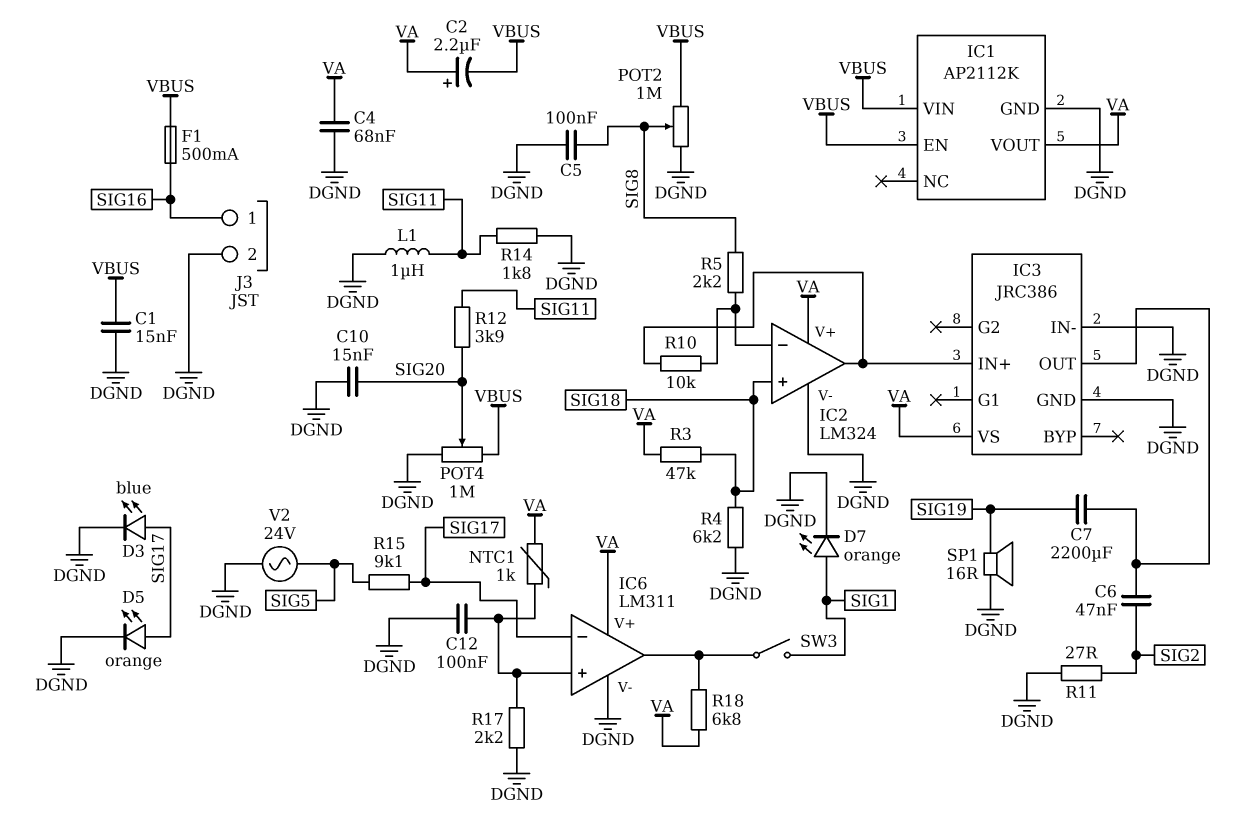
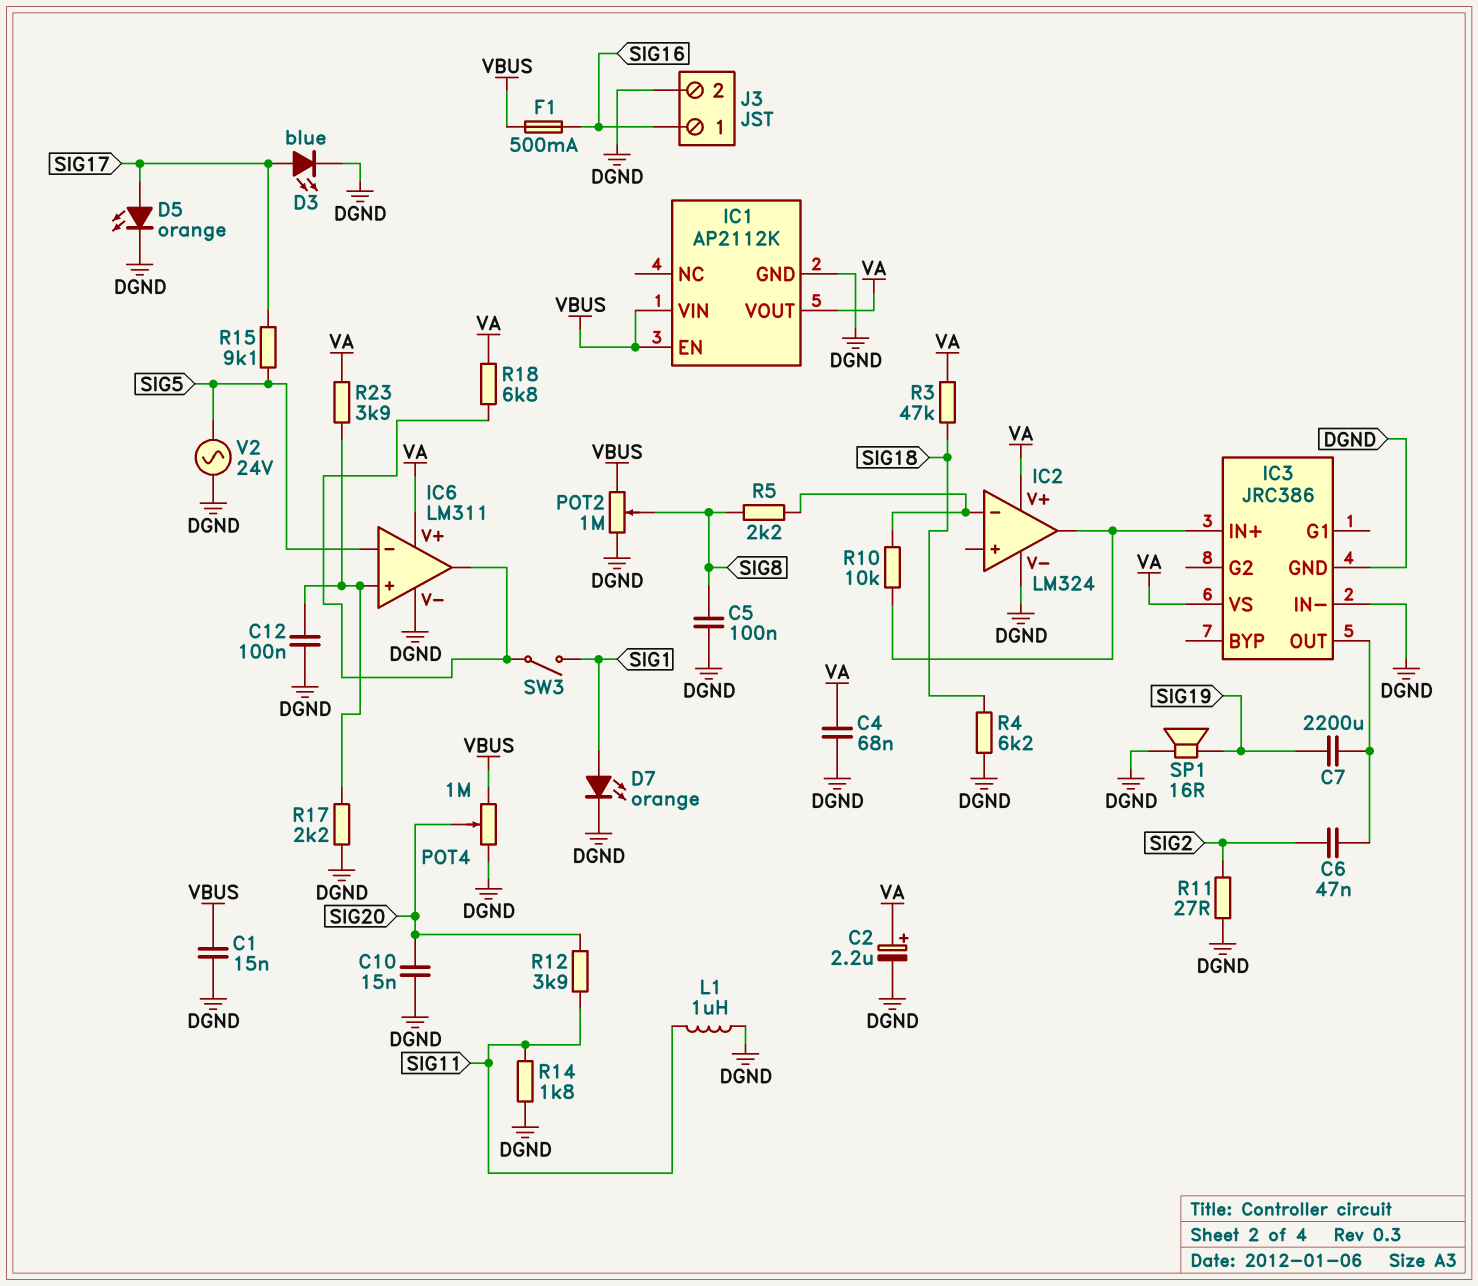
C2: 2.2uF (plus VA, minus VBUS) -> 2.2uF (plus VA, minus DGND)
IC2 pin in+: SIG18 -> none
IC6 pin in-: SIG17 -> SIG5
NTC1: 1k (IC6/in+, VA) -> none
R23: none -> 3.9k (IC6/in+, VA)

